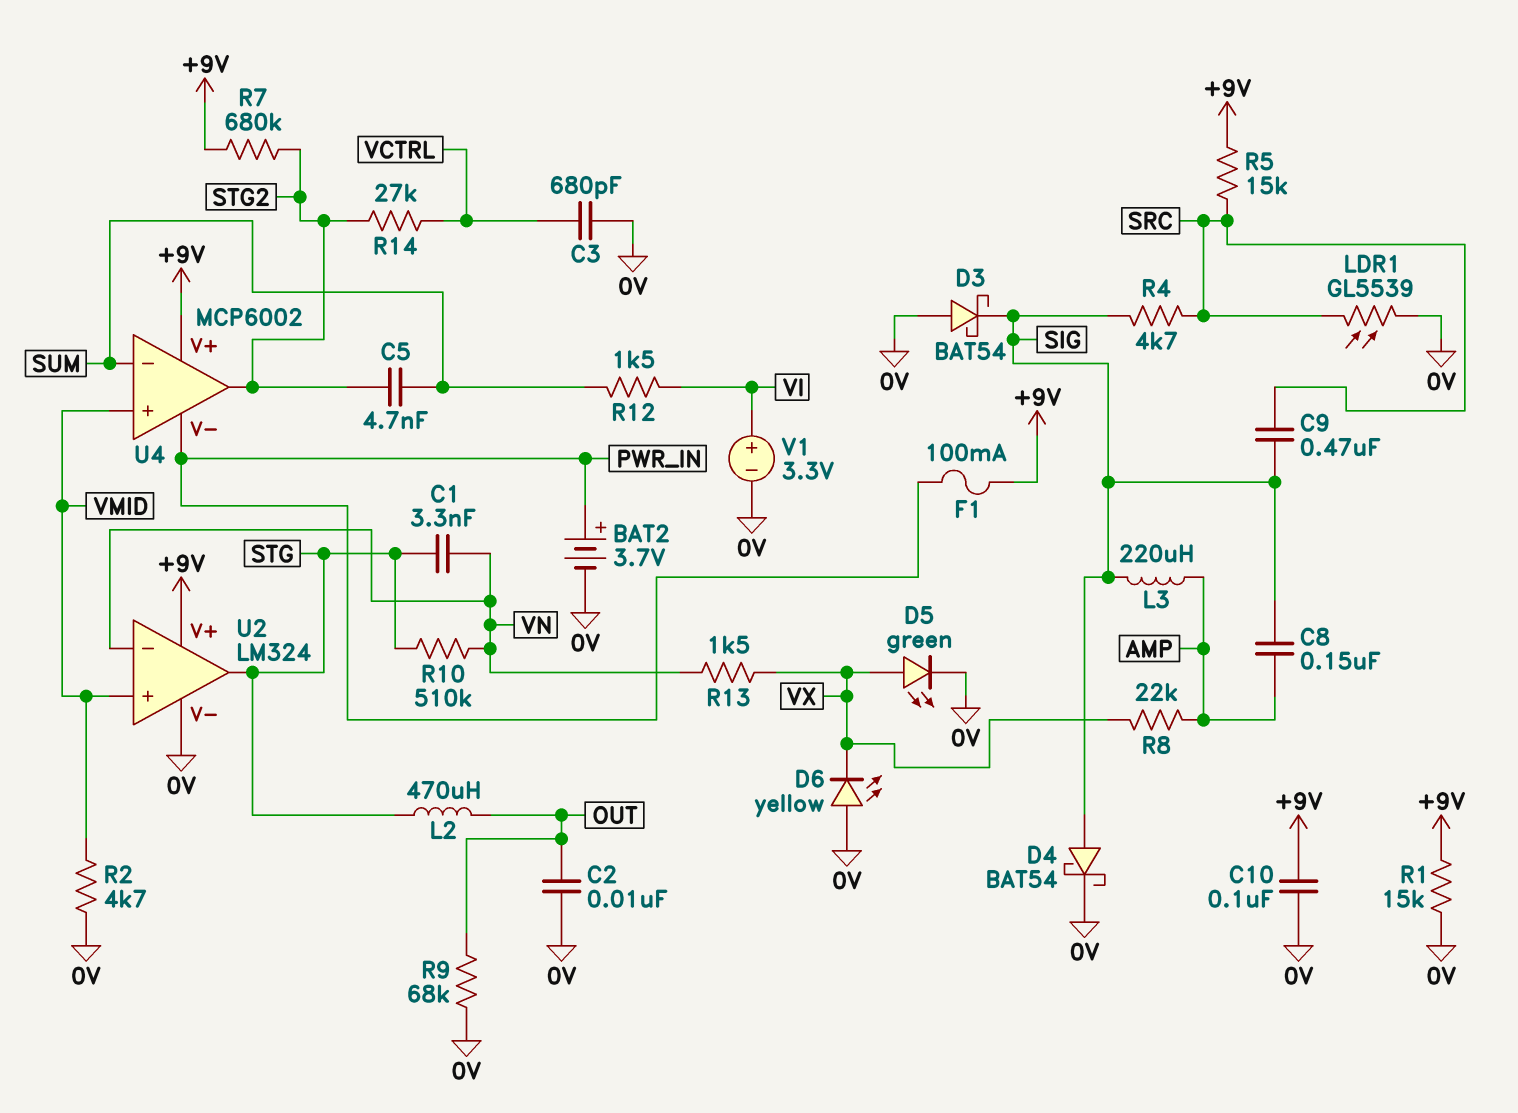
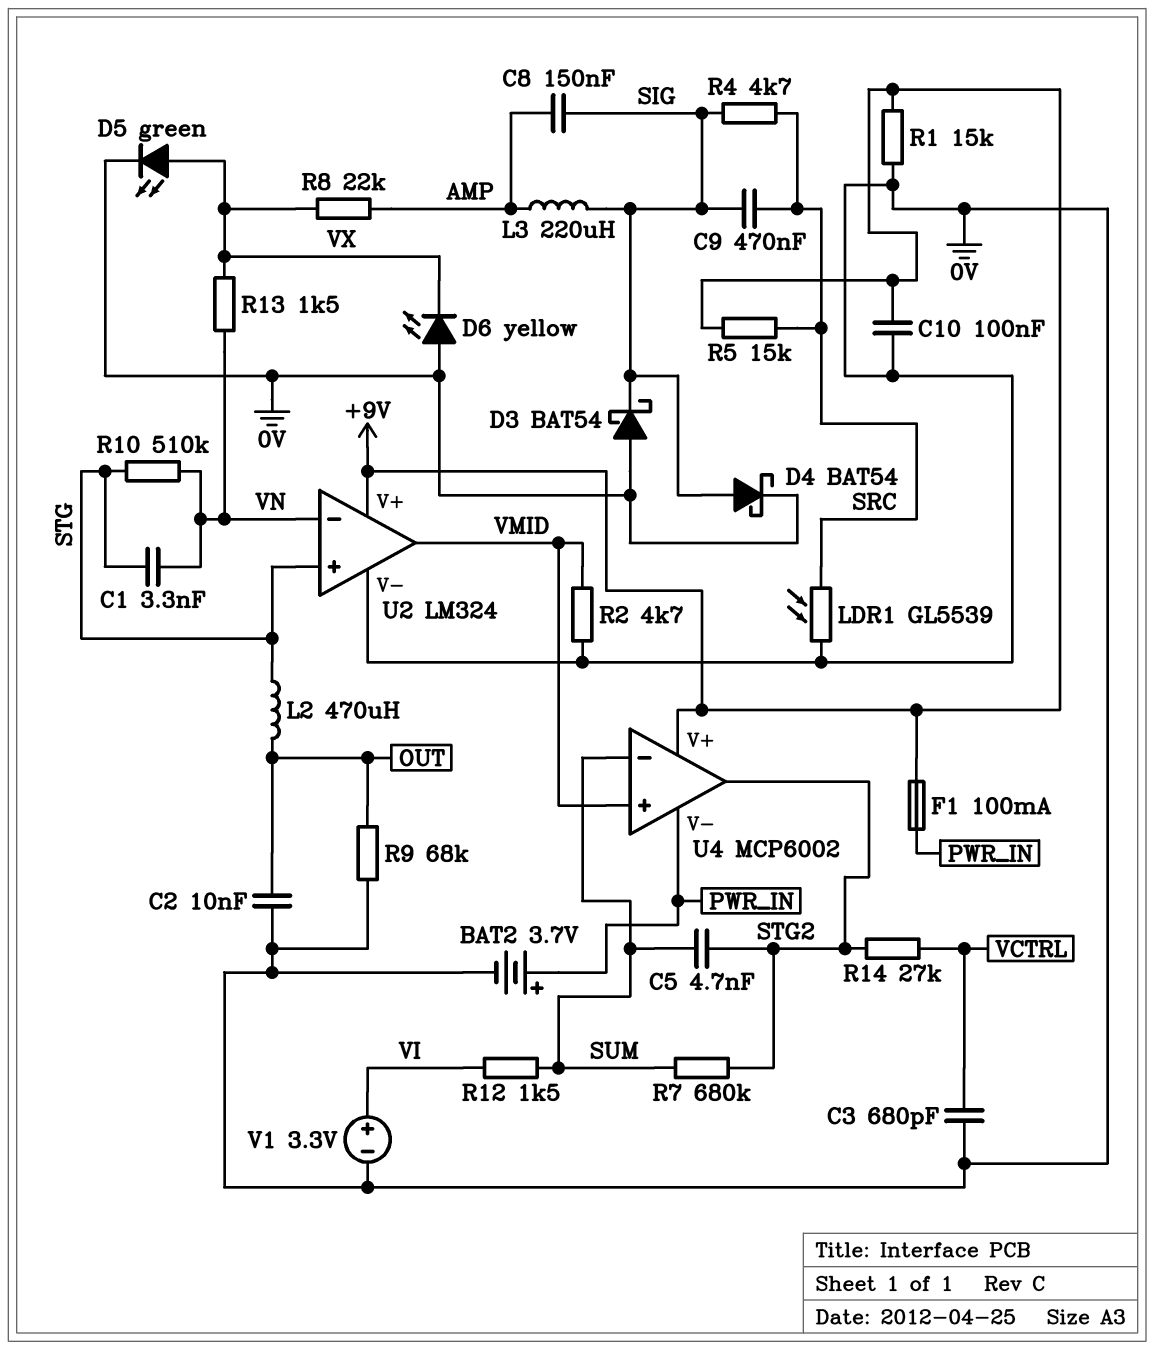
R7: 680k (+9V, STG2) -> 680k (STG2, SUM)
U2 pin in+: VMID -> STG
U2 pin out: STG -> VMID

